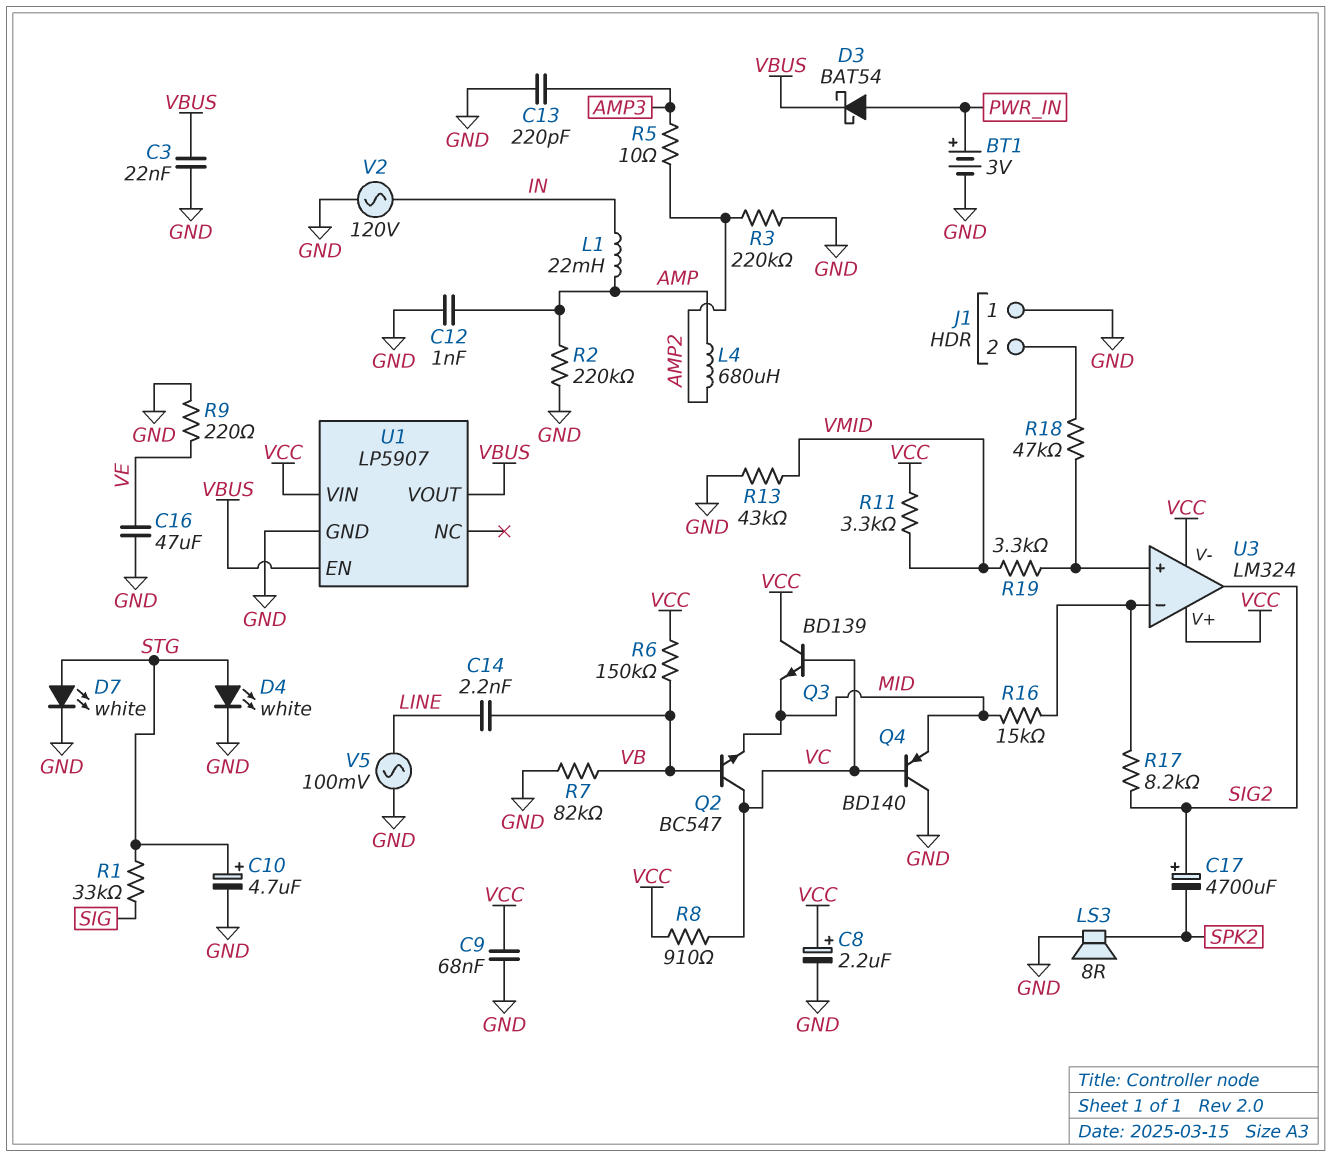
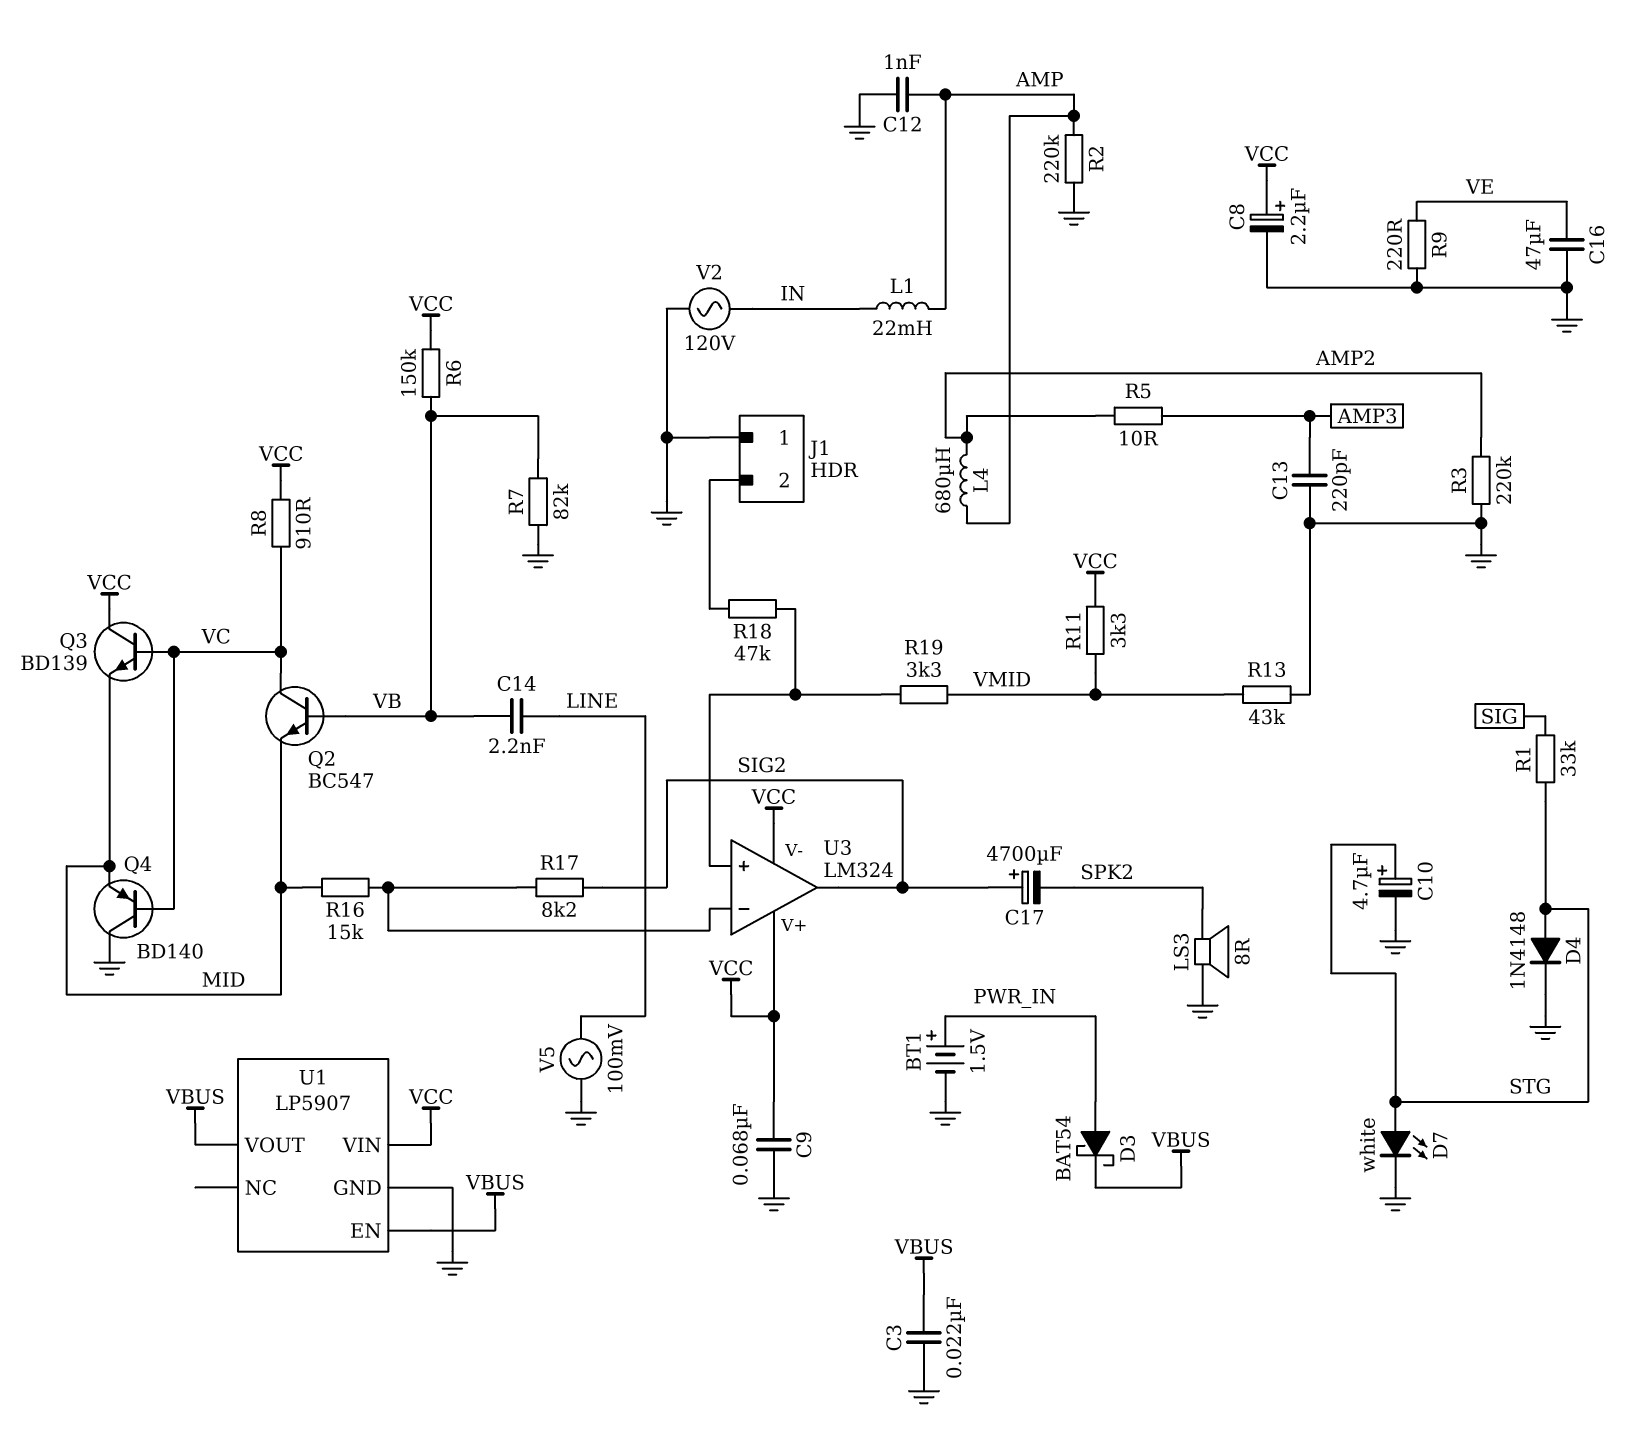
BT1: 3V (plus PWR_IN, minus GND) -> 1.5V (plus PWR_IN, minus GND)
D4: LED white (A STG, K GND) -> diode 1N4148 (A STG, K GND)

